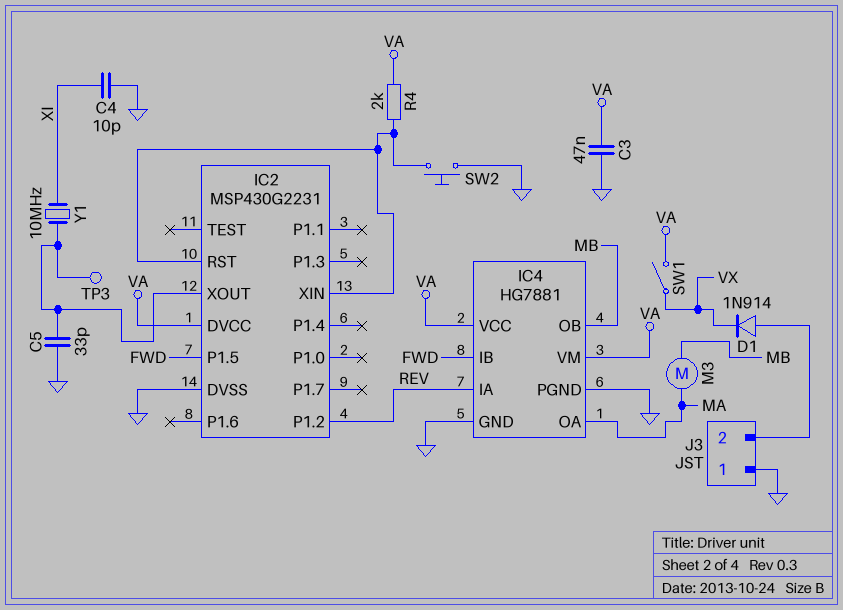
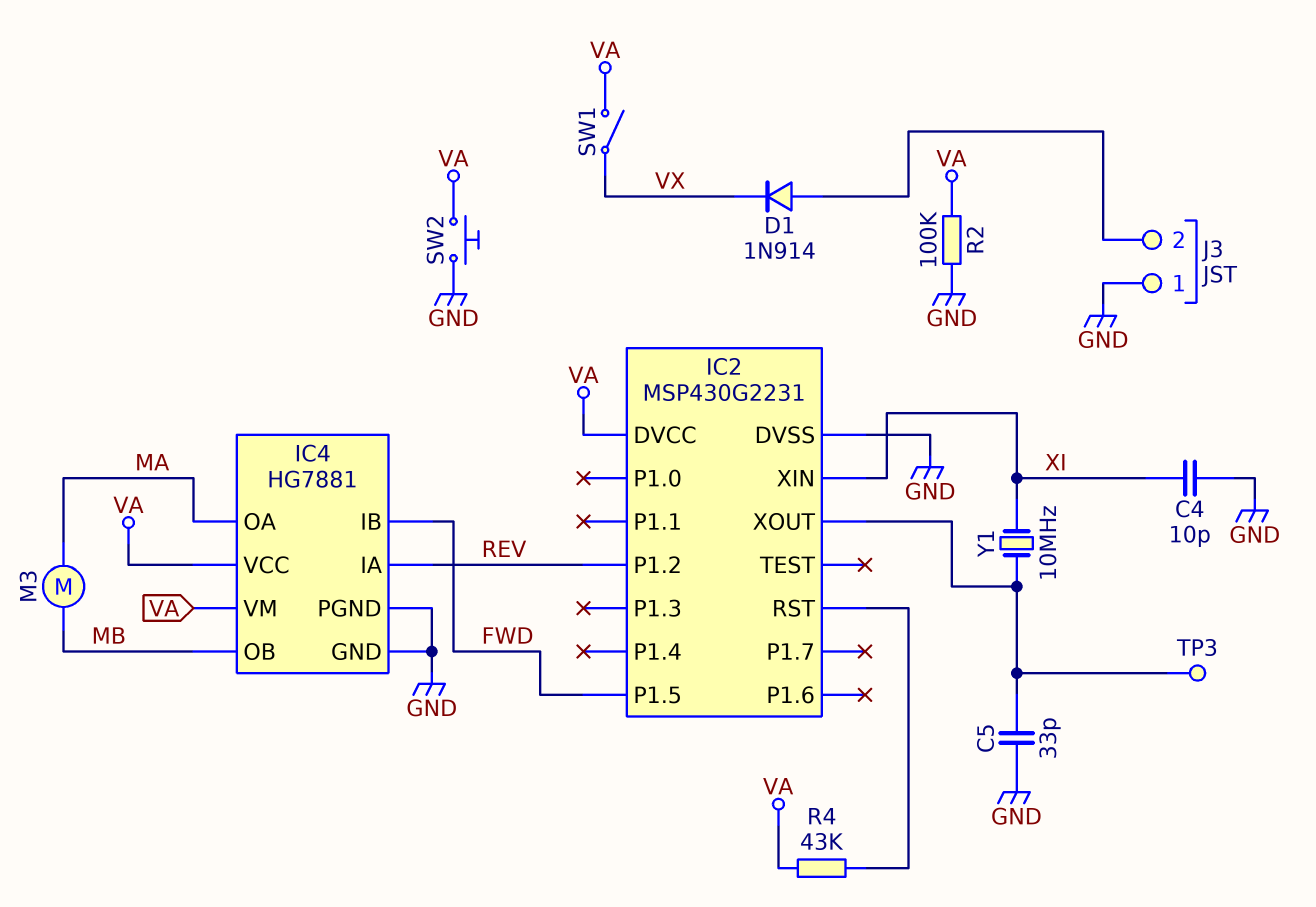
C3: 47nF (GND, VA) -> none
IC2 pin XIN: IC2/RST -> XI
R2: none -> 100k (GND, VA)
R4: 2k (IC2/RST, VA) -> 43k (IC2/RST, VA)
SW2: button (GND, IC2/RST) -> button (GND, VA)

